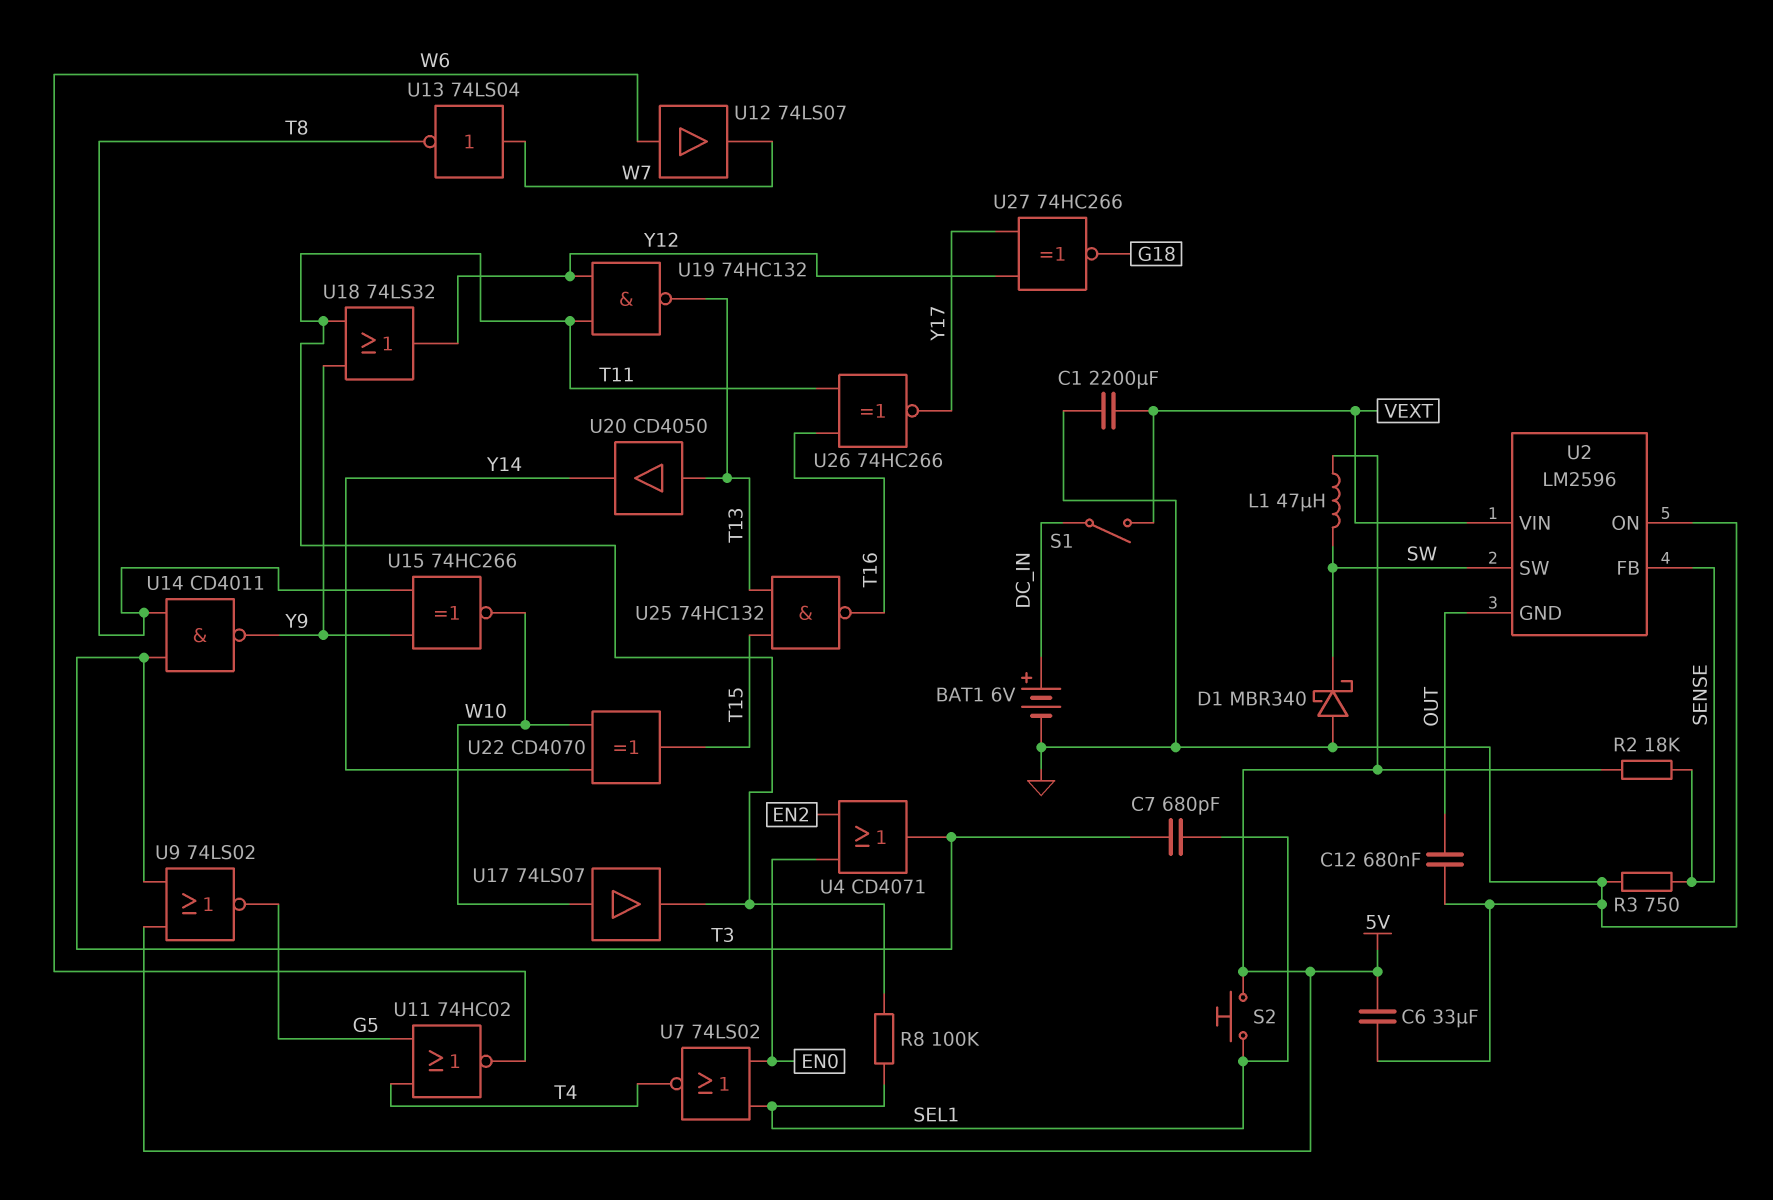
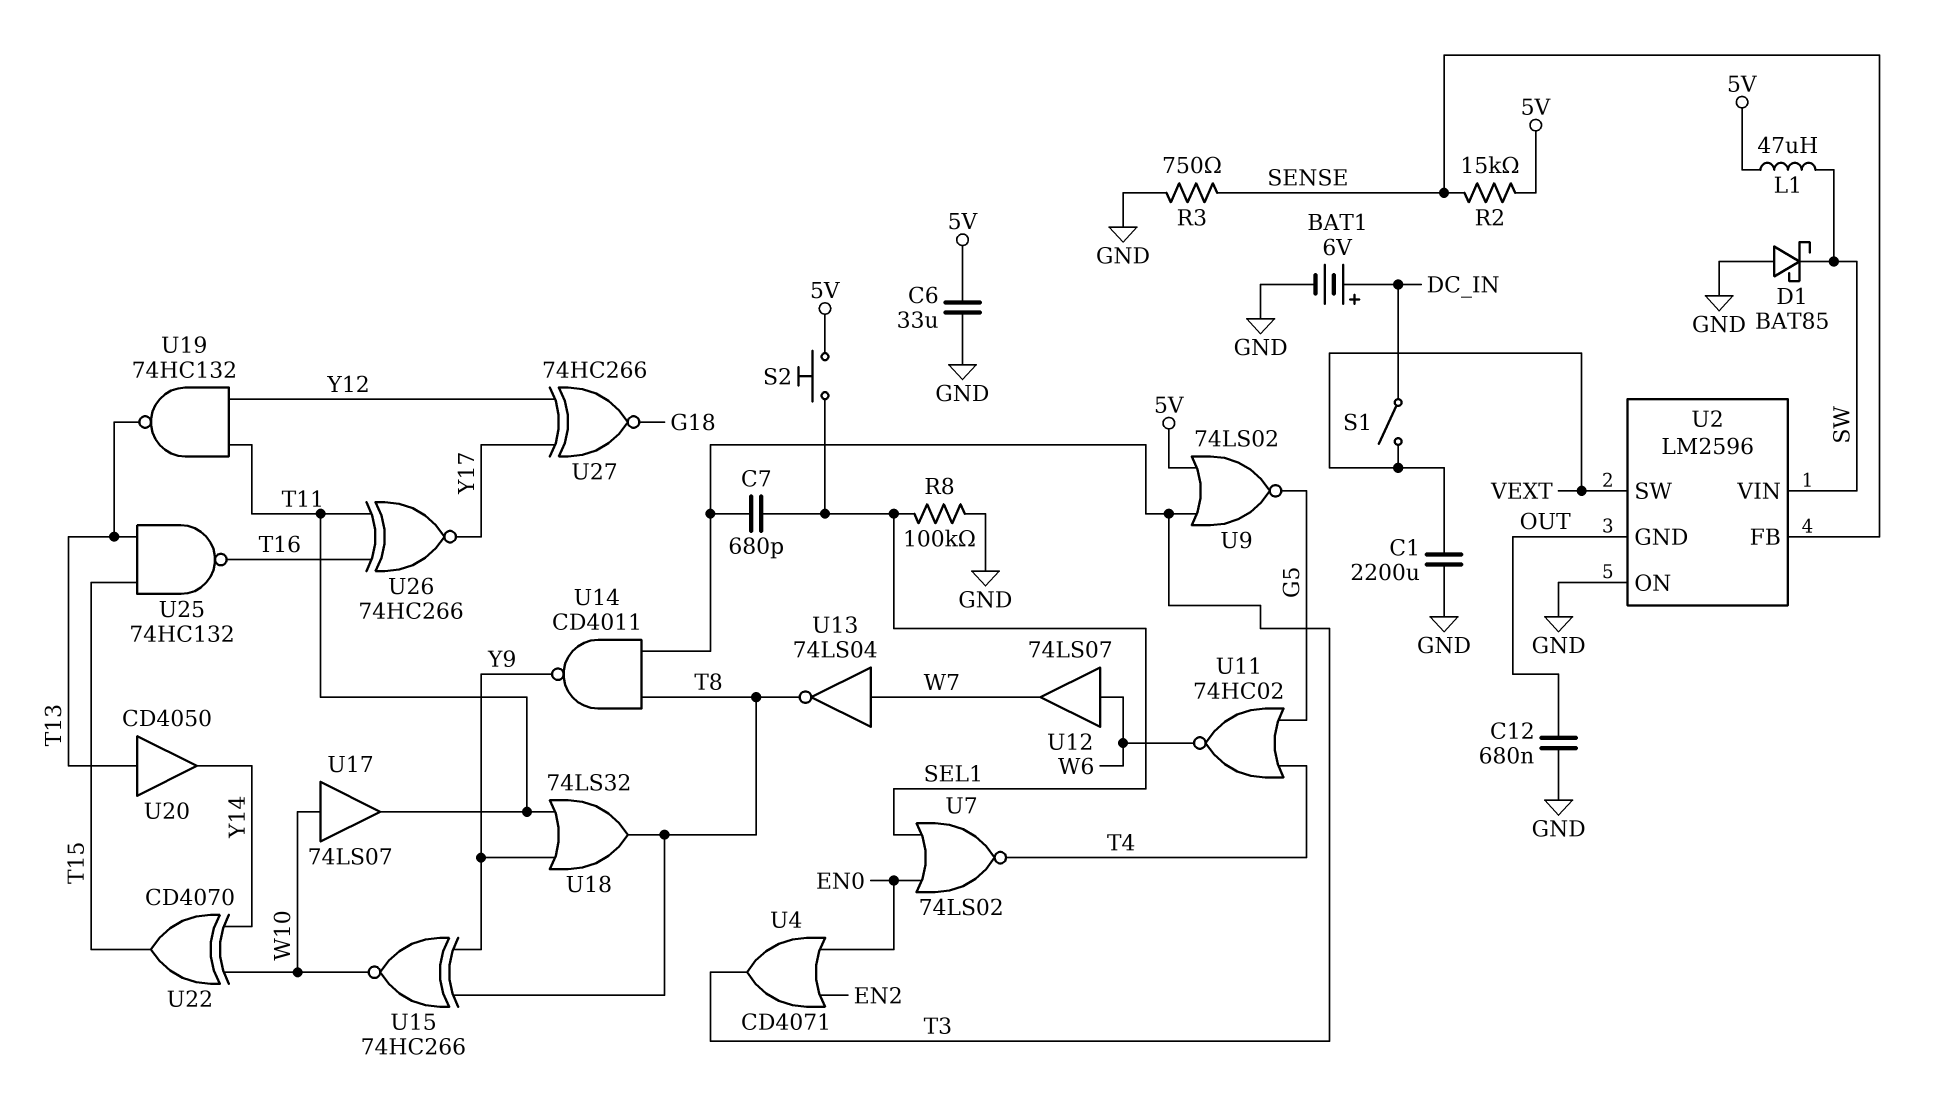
D1: schottky MBR340 (A GND, K SW) -> schottky BAT85 (A GND, K SW)
R2: 18k (5V, SENSE) -> 15k (5V, SENSE)
R8: 100k (SEL1, T11) -> 100k (GND, SEL1)
U2 pin SW: SW -> VEXT
U2 pin VIN: VEXT -> SW
U18: OR 74LS32 (in T11, in Y9, out Y12) -> OR 74LS32 (in T11, in Y9, out T8)

